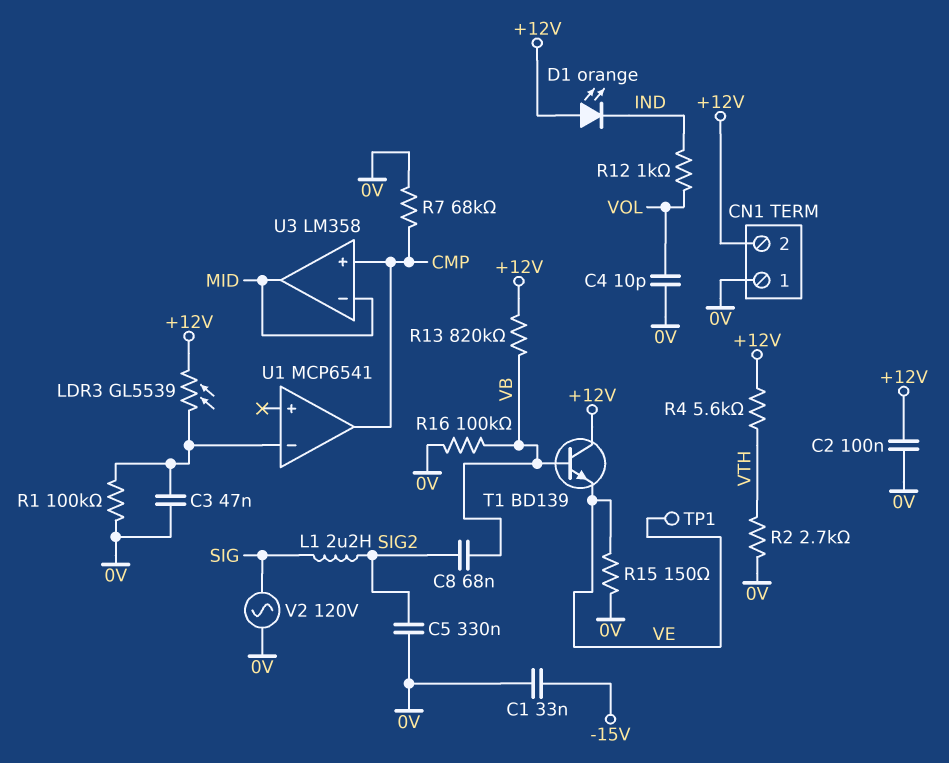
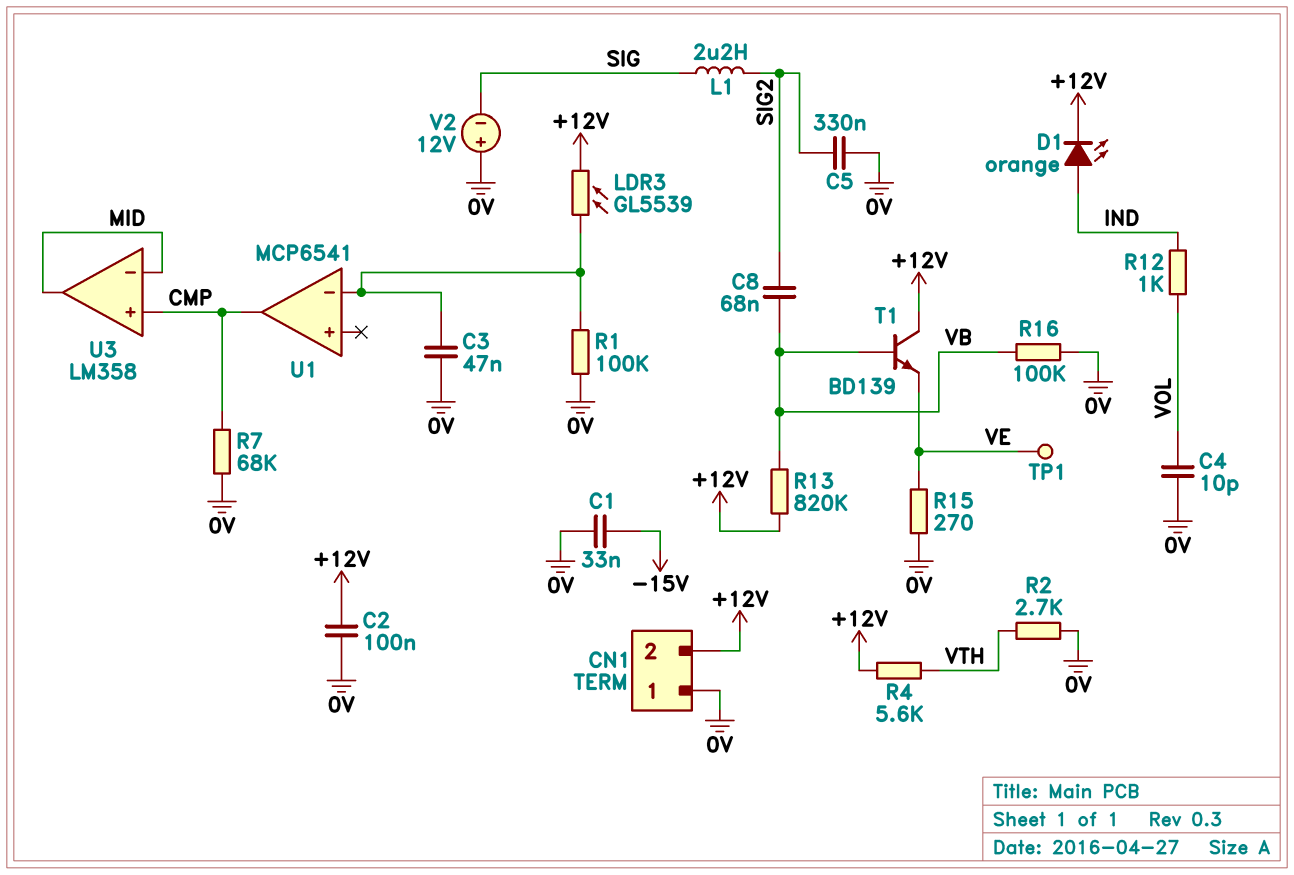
D1: LED orange (A +12V, K IND) -> LED orange (A IND, K +12V)
R15: 150 (0V, VE) -> 270 (0V, VE)
V2: AC 120V (0V, SIG) -> 12V (plus 0V, minus SIG)

